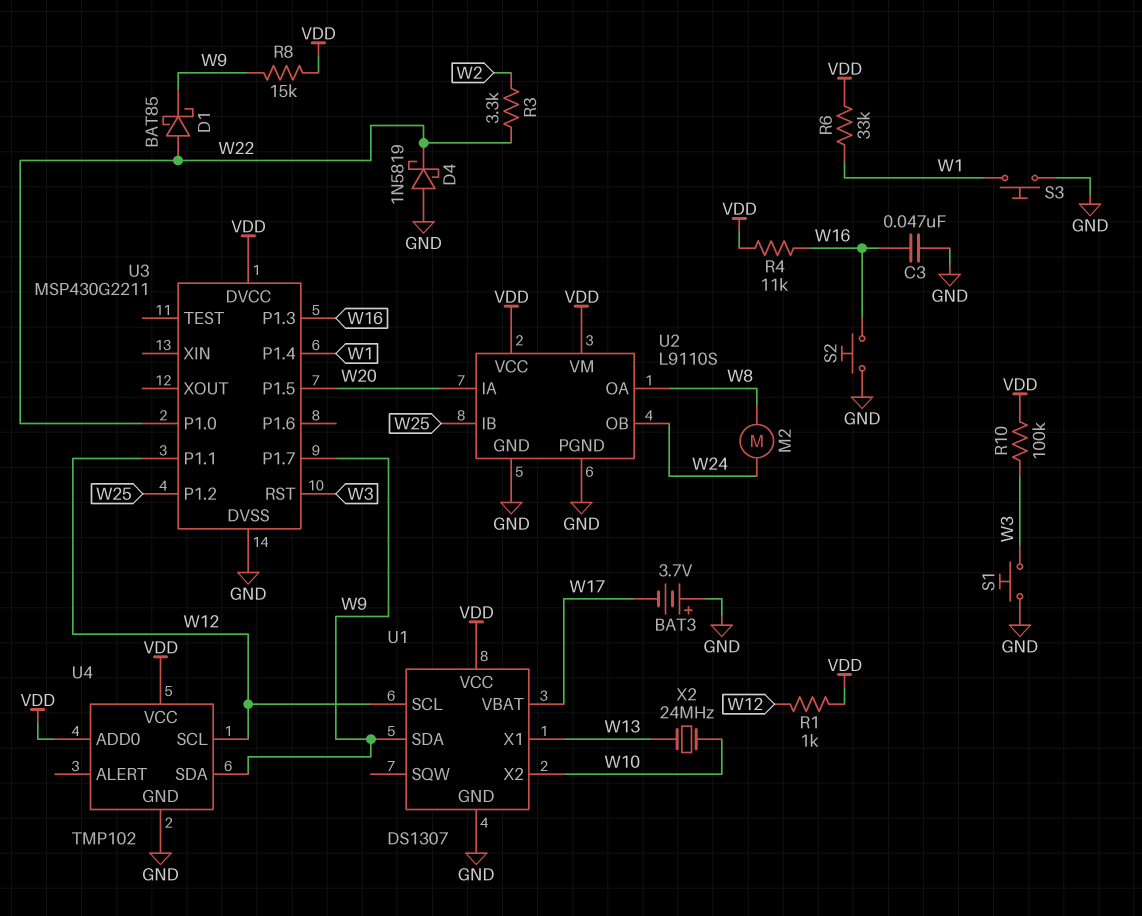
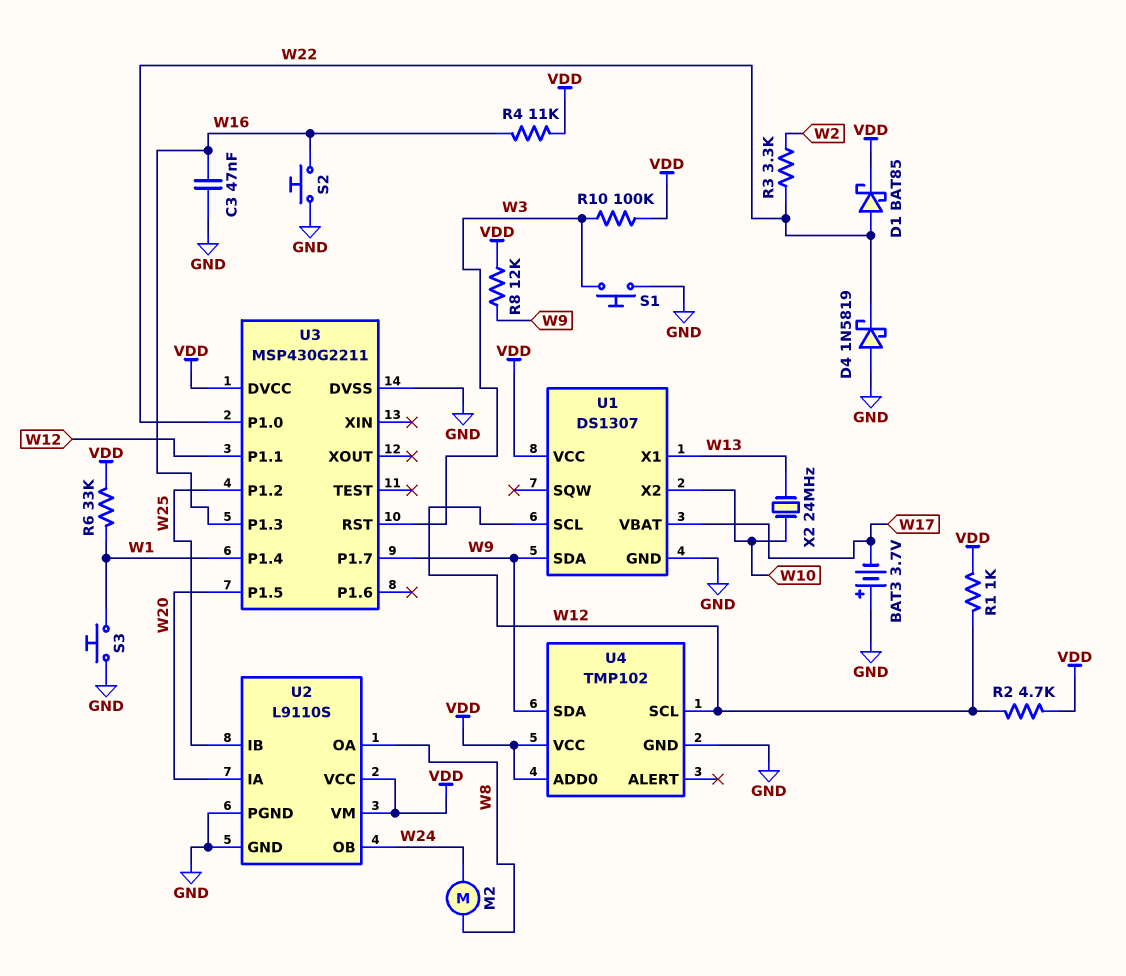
D1: schottky BAT85 (A W22, K W9) -> schottky BAT85 (A W22, K VDD)
R2: none -> 4.7k (VDD, W12)
R8: 15k (VDD, W9) -> 12k (VDD, W9)

